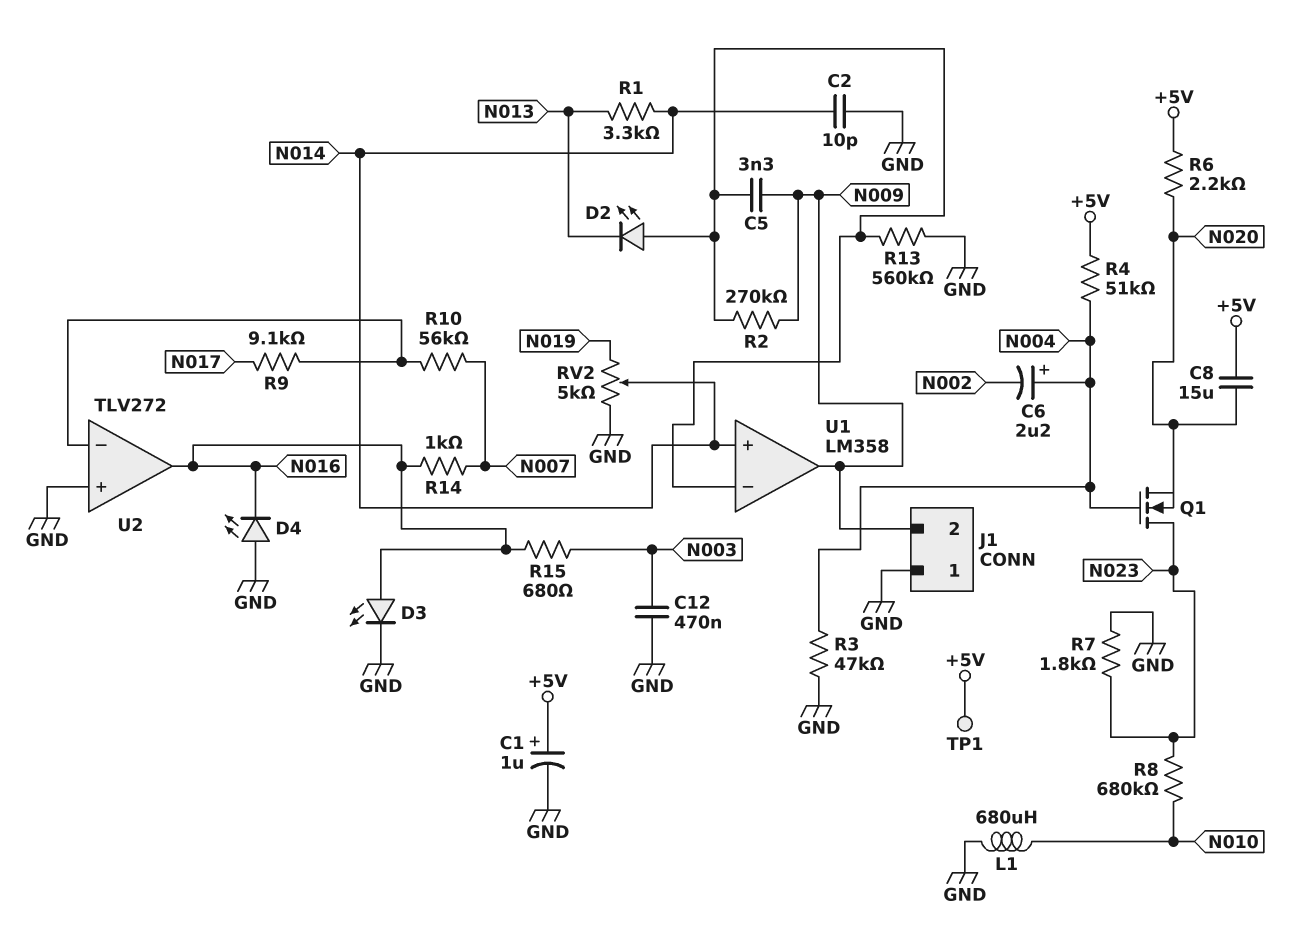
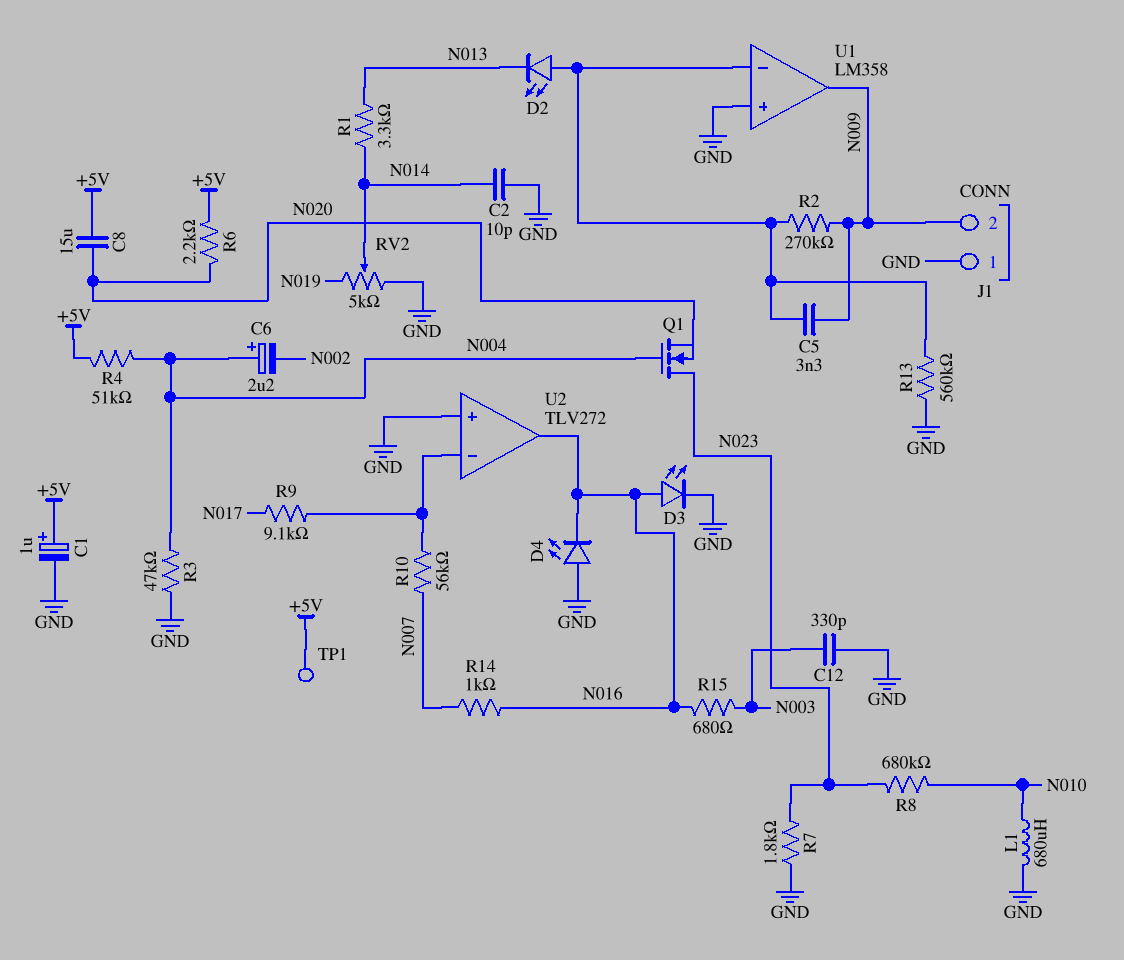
C12: 470nF (GND, N003) -> 330pF (GND, N003)
U1 pin in+: N014 -> GND

